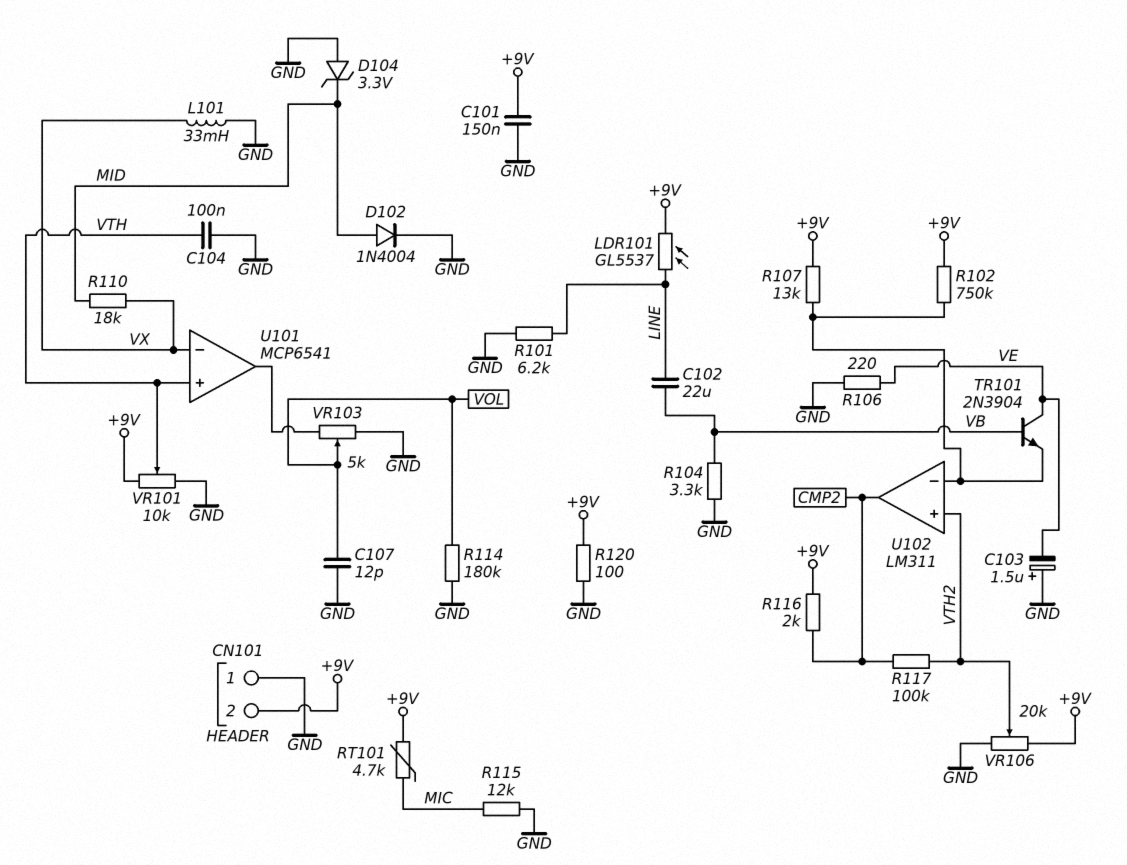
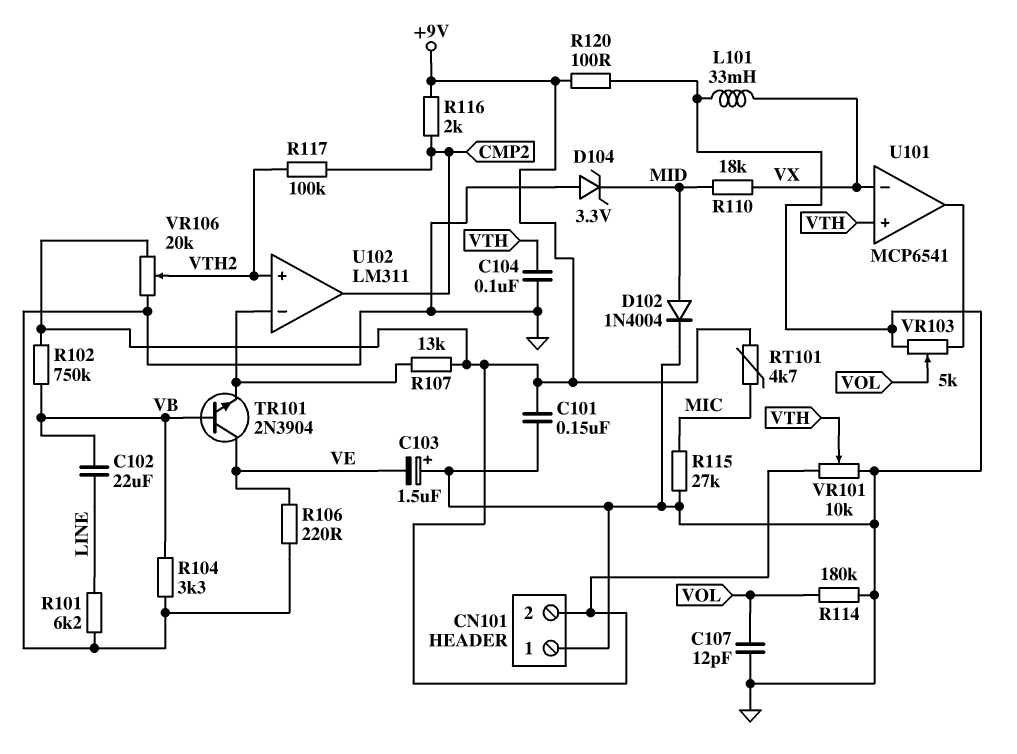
LDR101: GL5537 (+9V, LINE) -> none
R102: 750k (+9V, U102/in-) -> 750k (+9V, VB)
R115: 12k (GND, MIC) -> 27k (GND, MIC)

